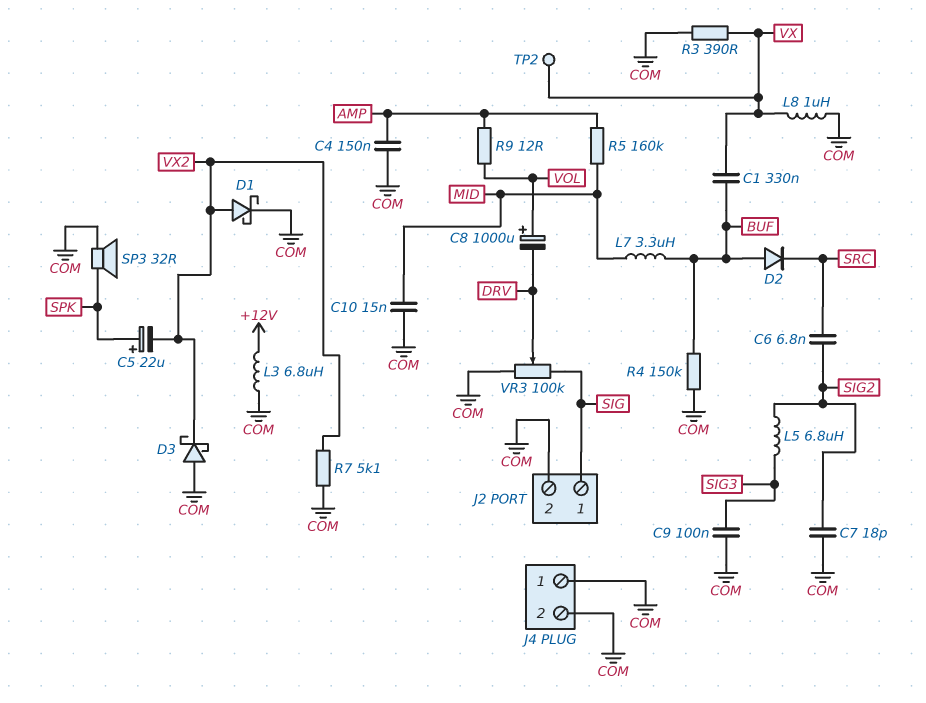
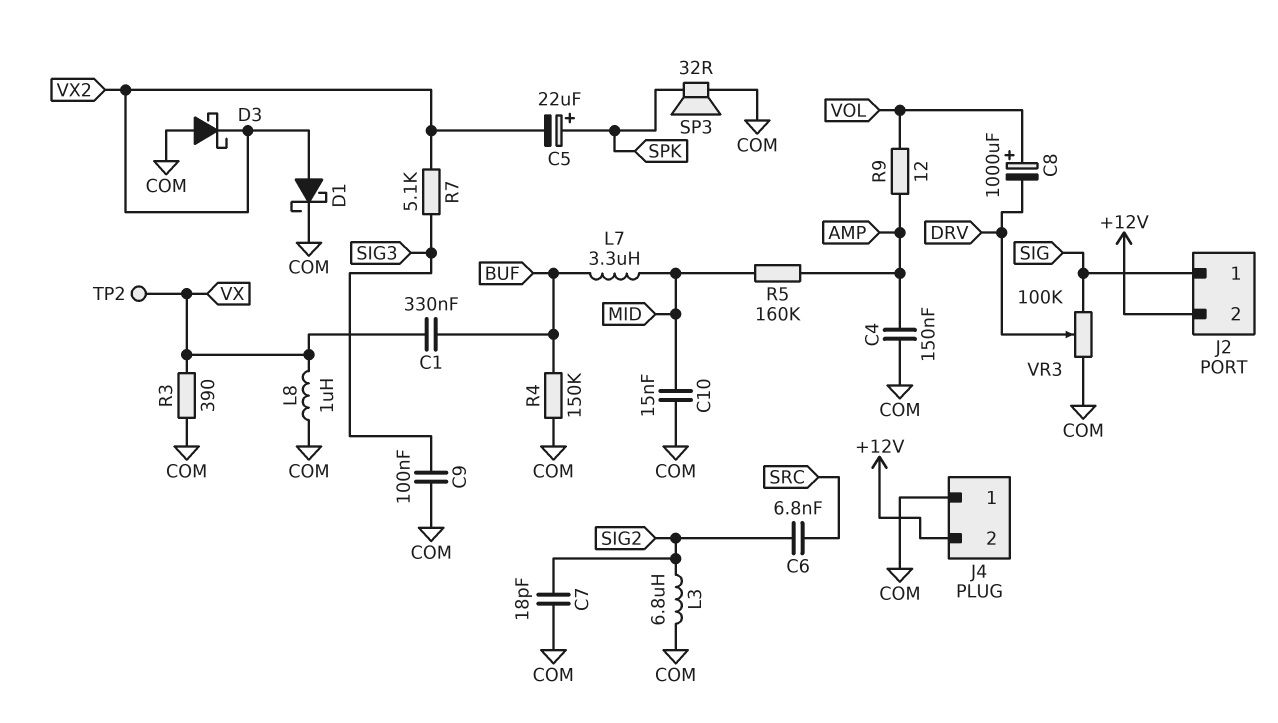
D2: diode (A BUF, K SRC) -> none
J2 pin 2: COM -> +12V
J4 pin 2: COM -> +12V
L3: 6.8uH (+12V, COM) -> 6.8uH (COM, SIG2)
L5: 6.8uH (SIG2, SIG3) -> none
R7: 5.1k (COM, VX2) -> 5.1k (SIG3, VX2)

